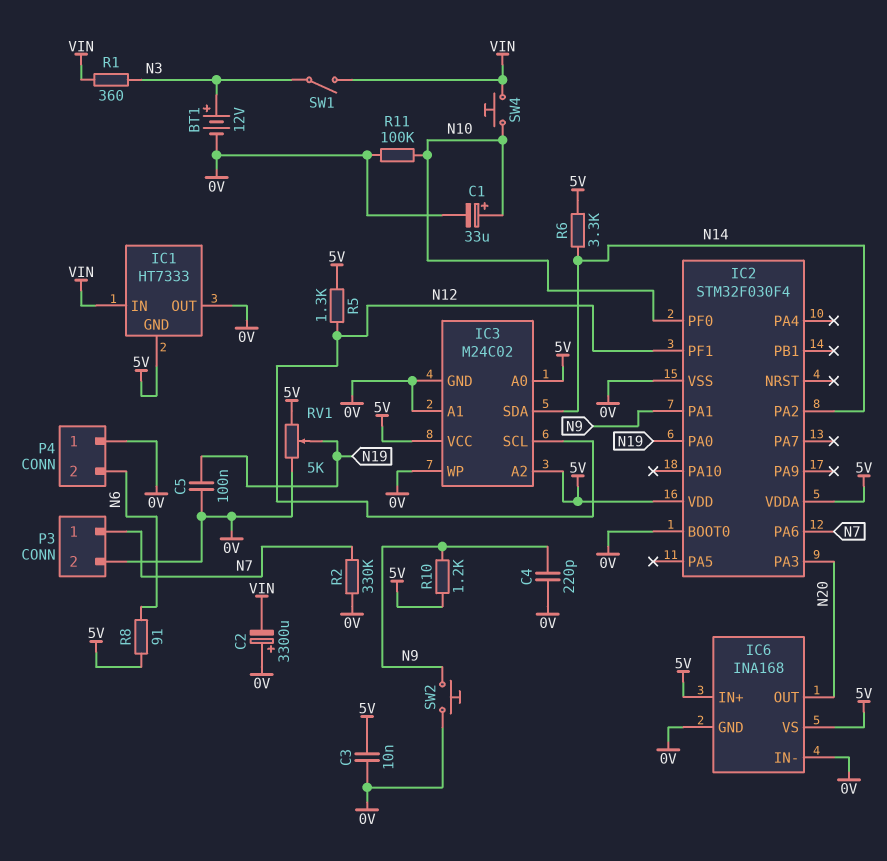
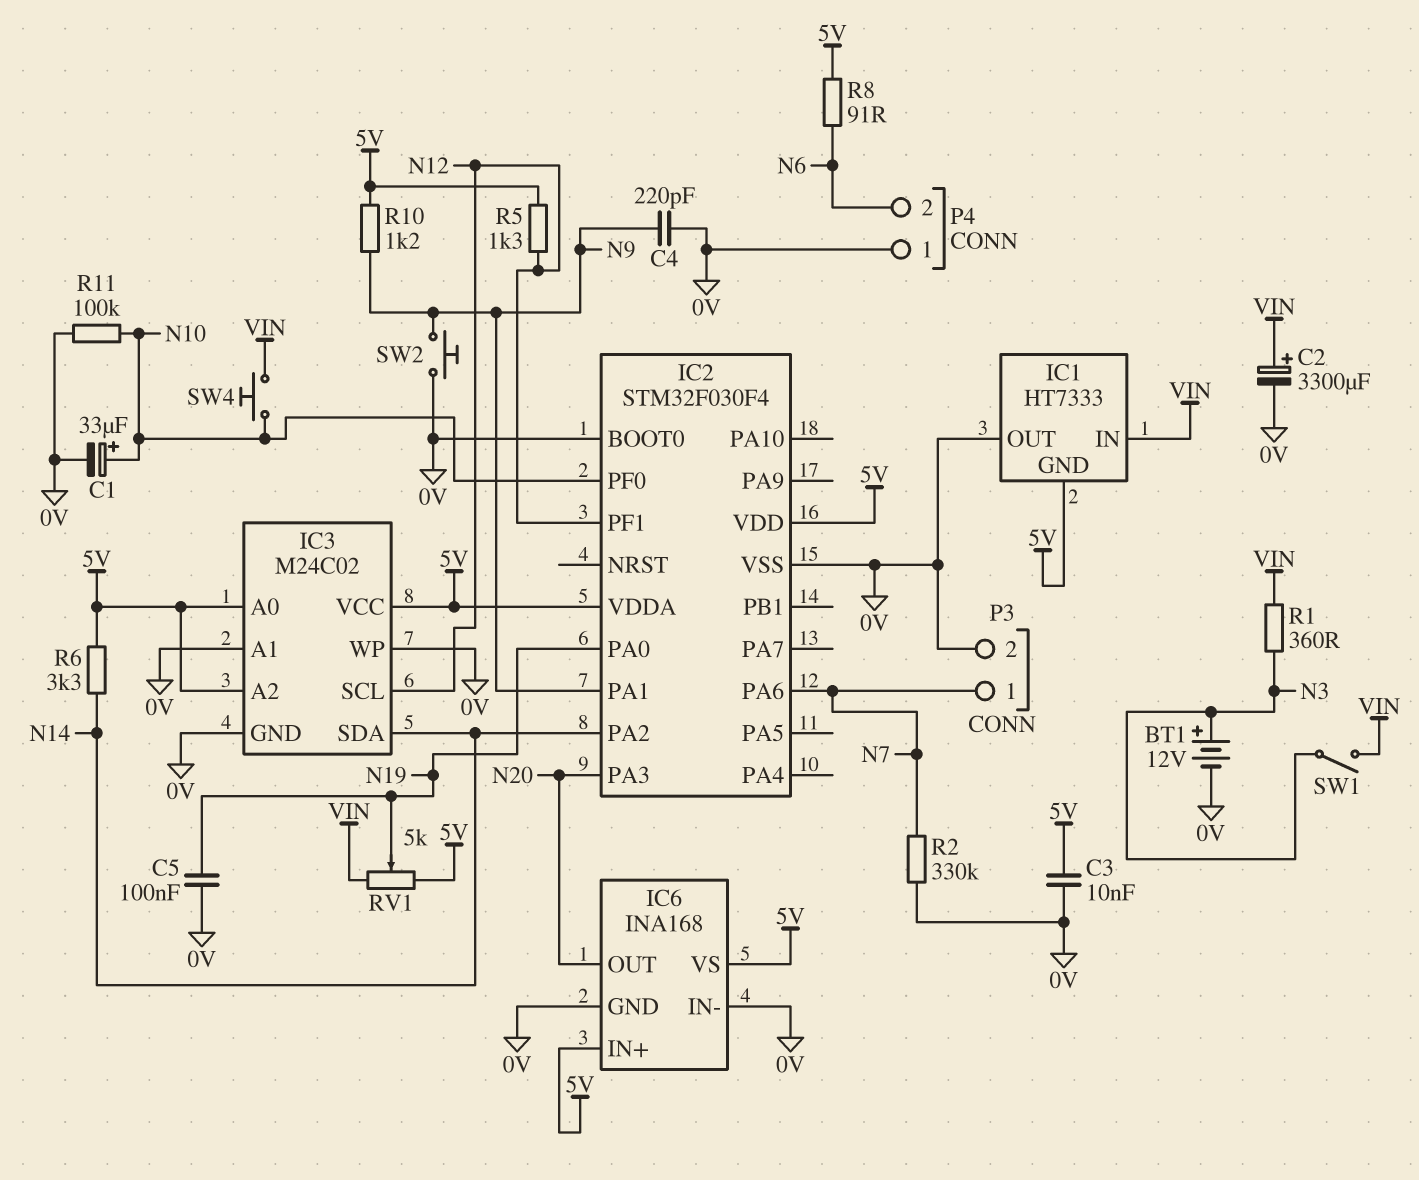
C2: 3300uF (plus 0V, minus VIN) -> 3300uF (plus VIN, minus 0V)
RV1: 5k (0V, 5V, wiper N19) -> 5k (5V, VIN, wiper N19)

